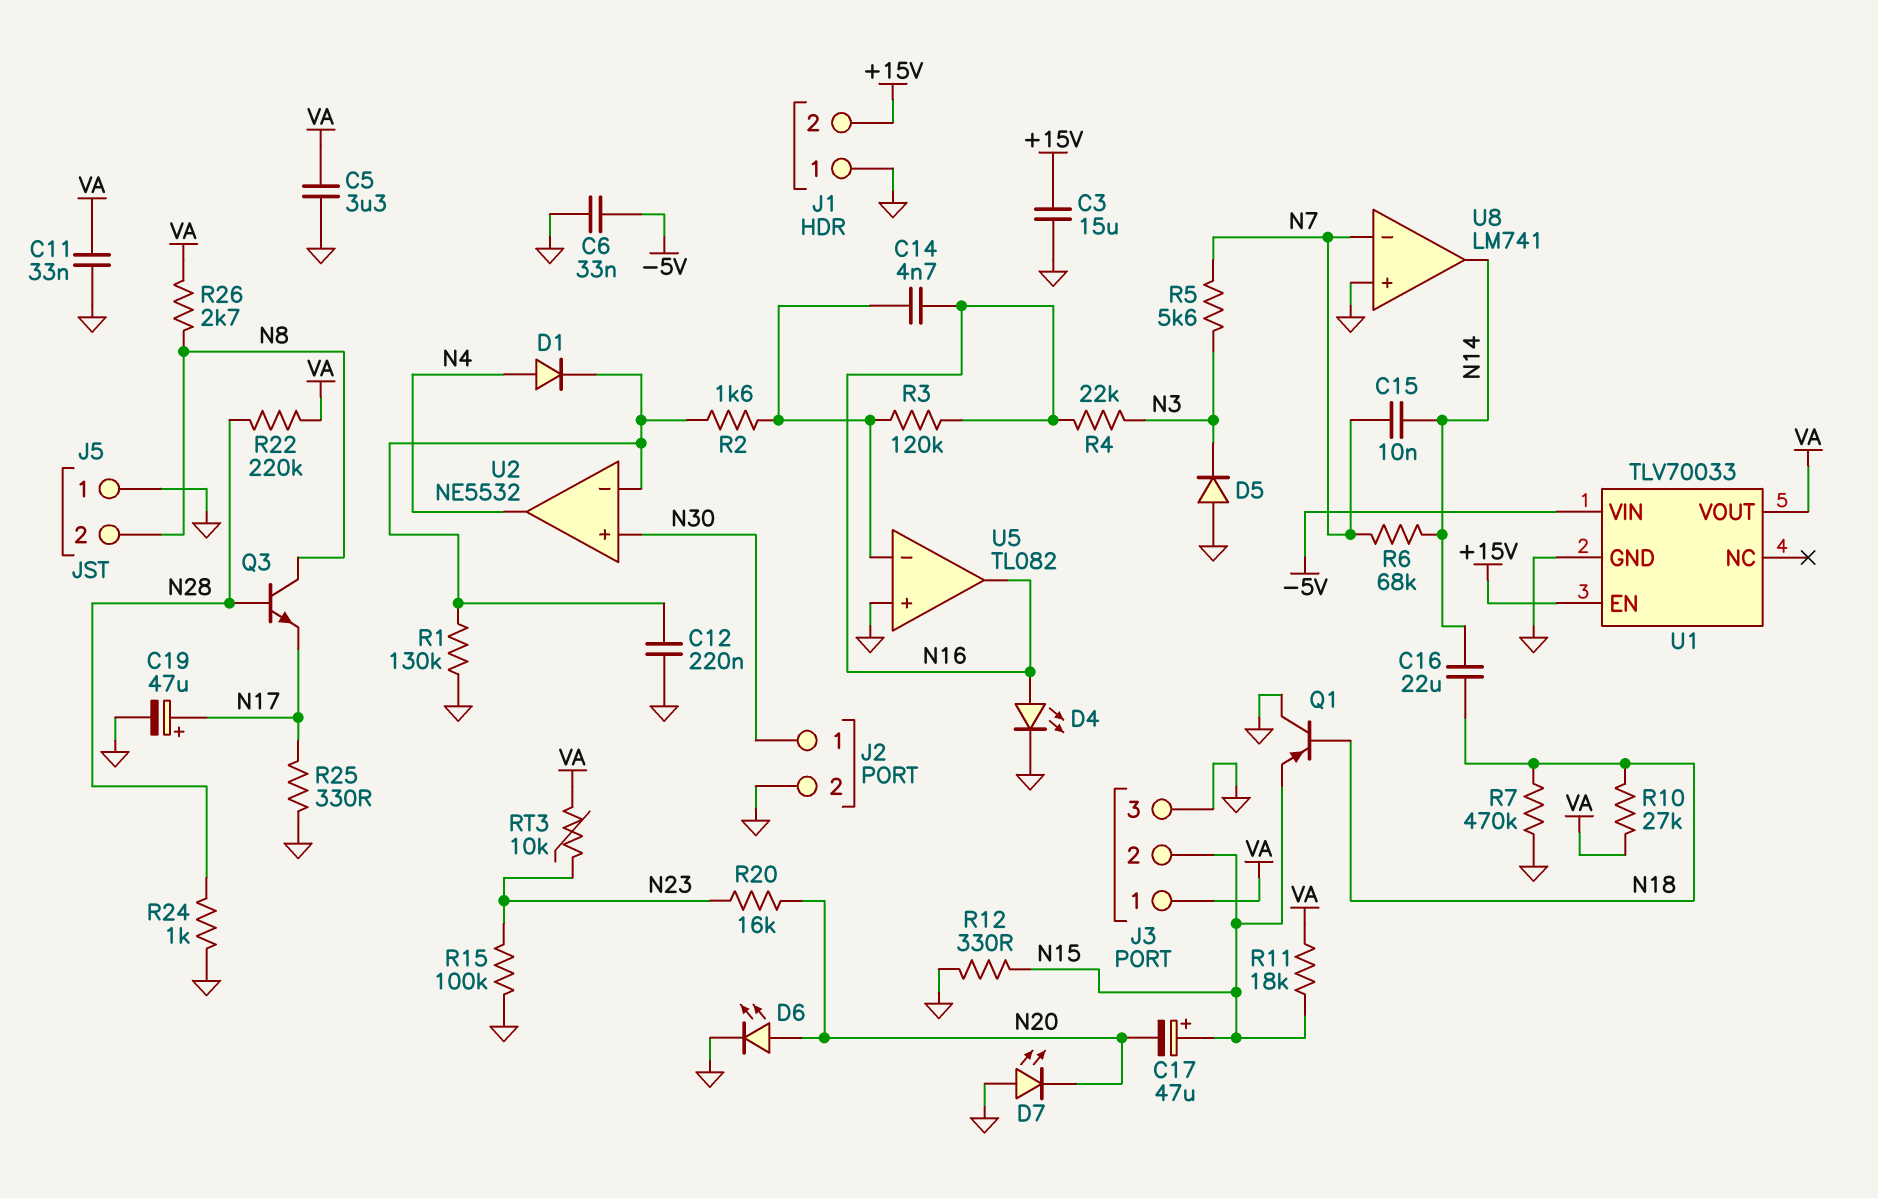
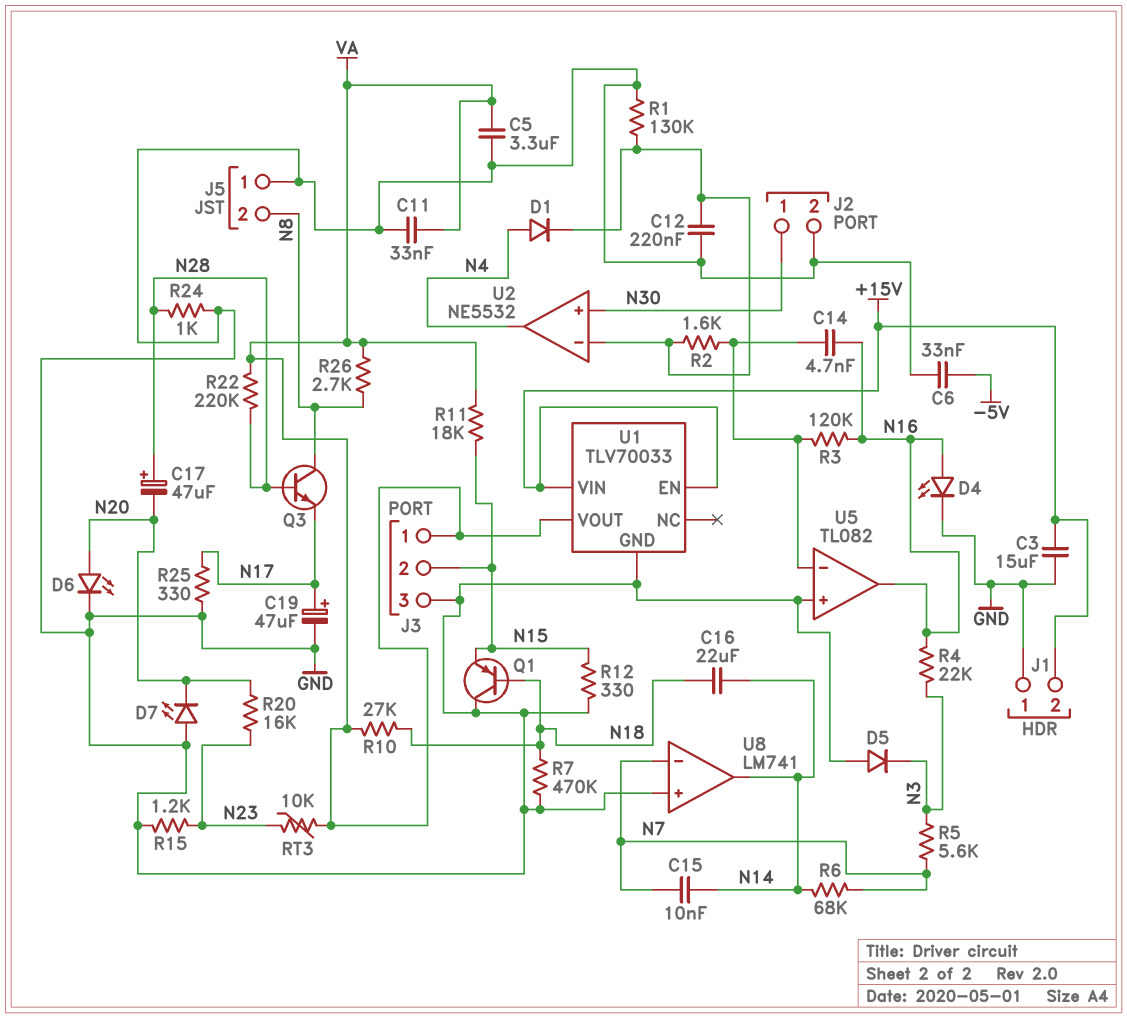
C17: 47uF (plus N15, minus N20) -> 47uF (plus N28, minus N20)
R15: 100k (GND, N23) -> 1.2k (GND, N23)
U1 pin VIN: -5V -> +15V

